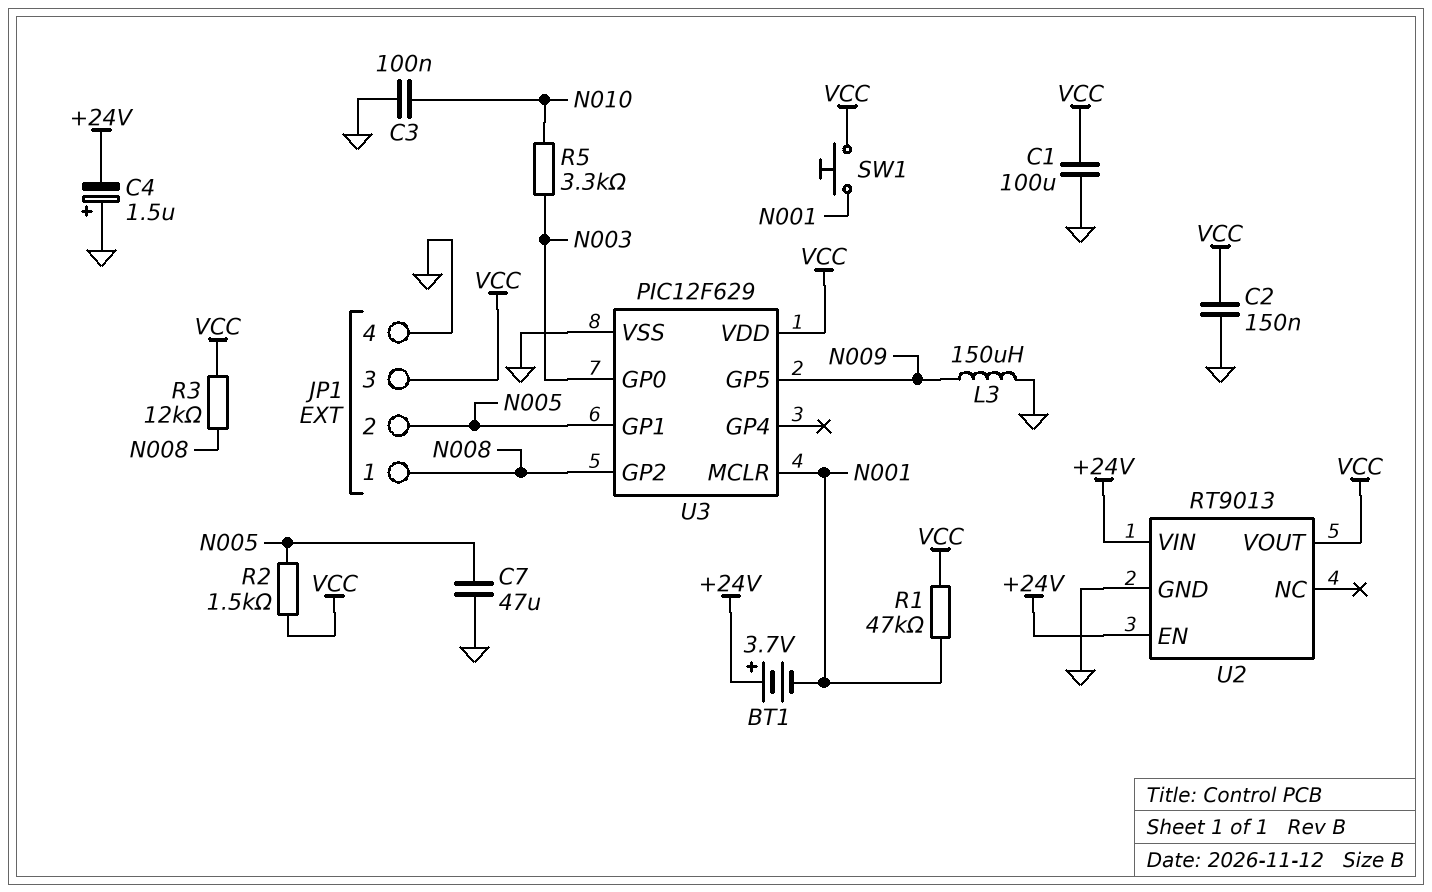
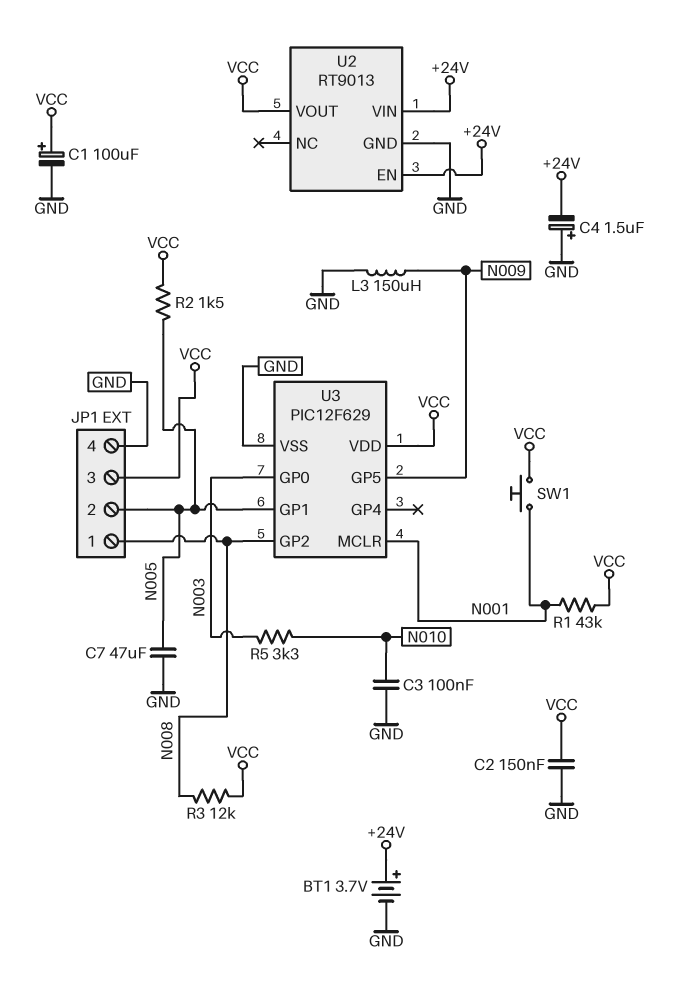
BT1: 3.7V (plus +24V, minus N001) -> 3.7V (plus +24V, minus GND)
C1: 100uF (GND, VCC) -> 100uF (plus VCC, minus GND)
R1: 47k (N001, VCC) -> 43k (N001, VCC)

